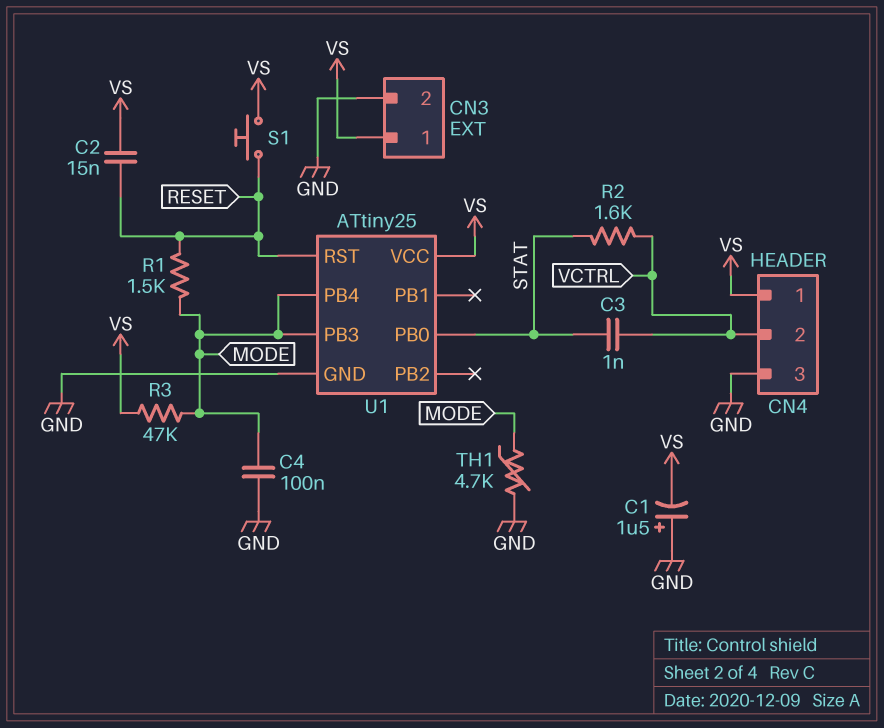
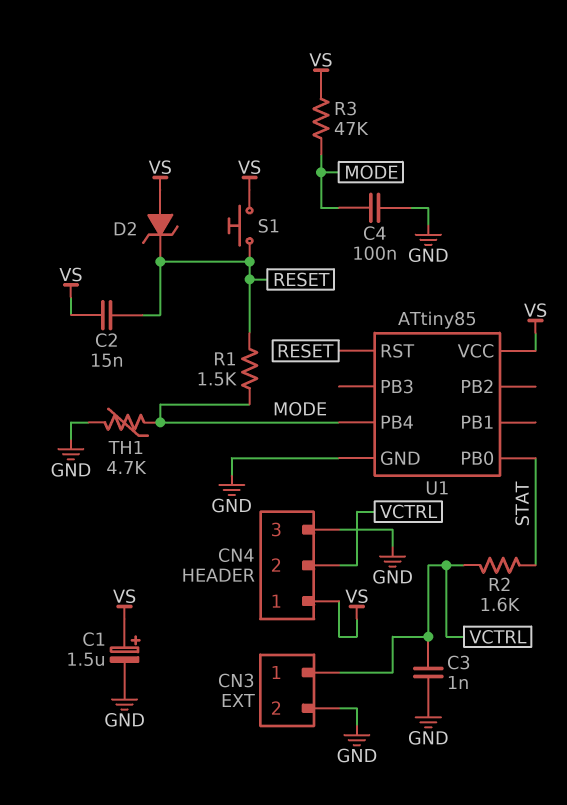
C1: 1.5uF (plus GND, minus VS) -> 1.5uF (plus VS, minus GND)
C3: 1nF (STAT, VCTRL) -> 1nF (GND, VCTRL)
CN3 pin 1: VS -> VCTRL
D2: none -> zener (A VS, K RESET)
U1: ATtiny25 -> ATtiny85
U1 pin PB3: MODE -> none

